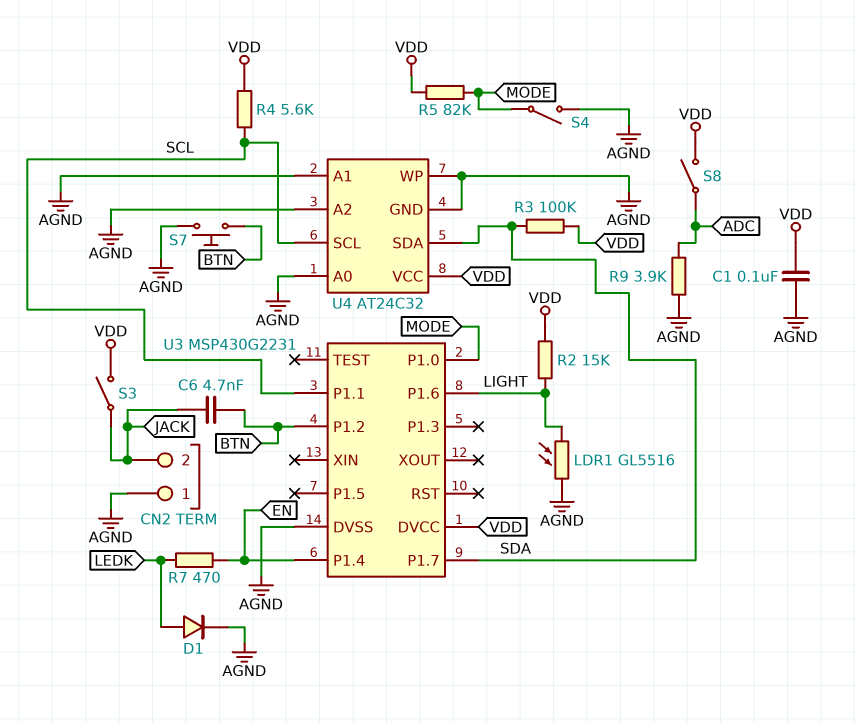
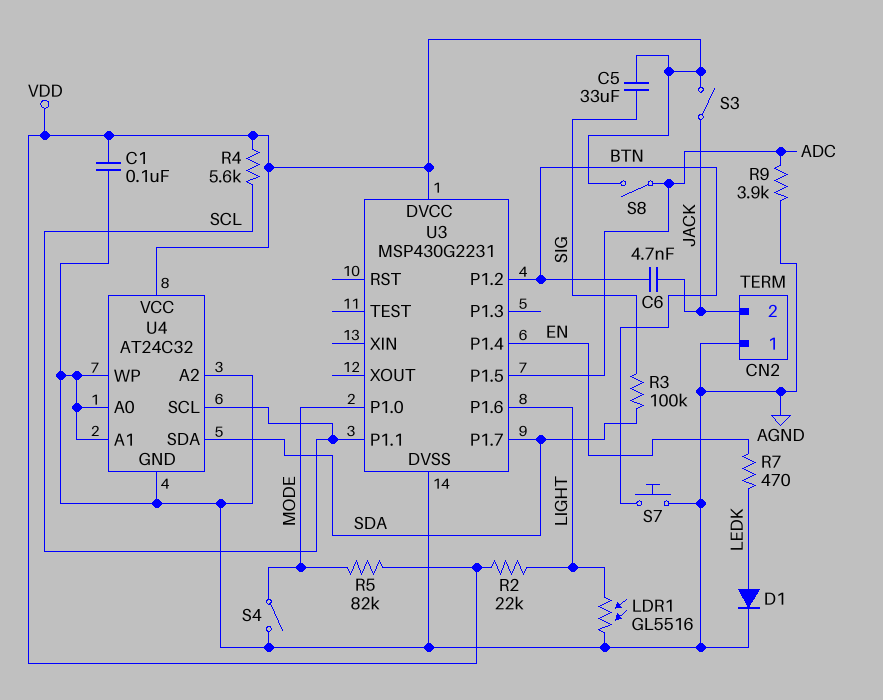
C5: none -> 33uF (SIG, VDD)
R2: 15k (LIGHT, VDD) -> 22k (LIGHT, VDD)
R3: 100k (SDA, VDD) -> 100k (SDA, SIG)
U3 pin P1.5: none -> ADC

